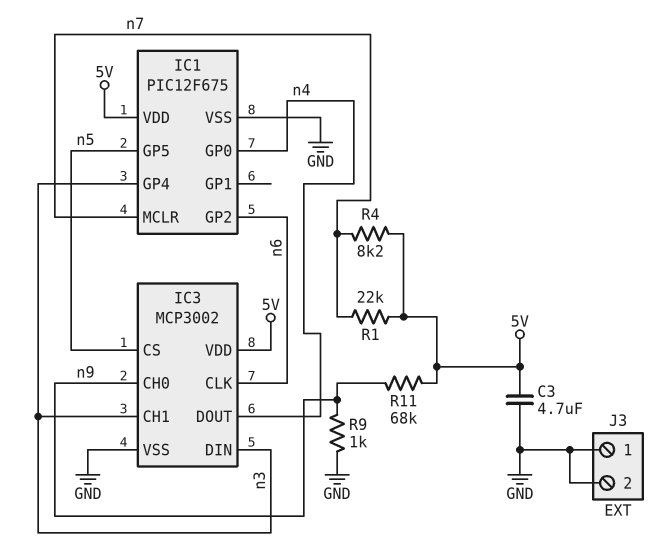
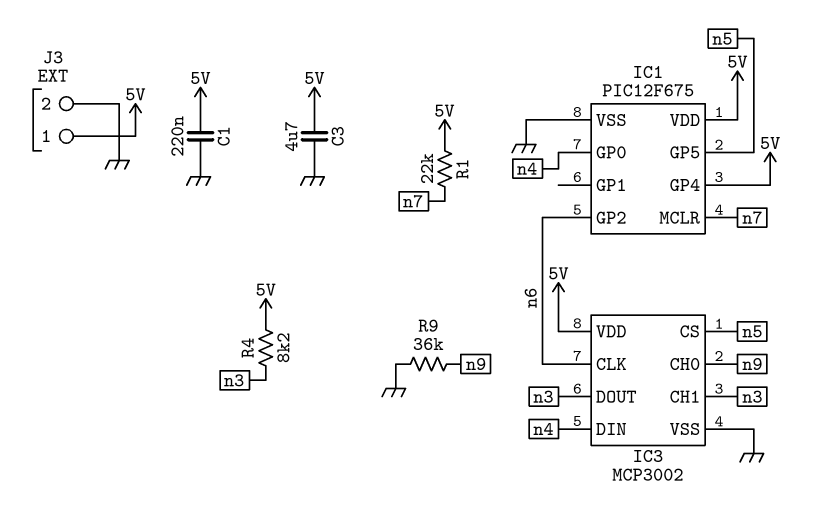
C1: none -> 220nF (5V, GND)
IC1 pin GP4: n3 -> 5V
IC3 pin DIN: n3 -> n4
IC3 pin DOUT: n4 -> n3
J3 pin 1: GND -> 5V
R4: 8.2k (5V, n7) -> 8.2k (5V, n3)
R9: 1k (GND, n9) -> 36k (GND, n9)
R11: 68k (5V, n9) -> none

